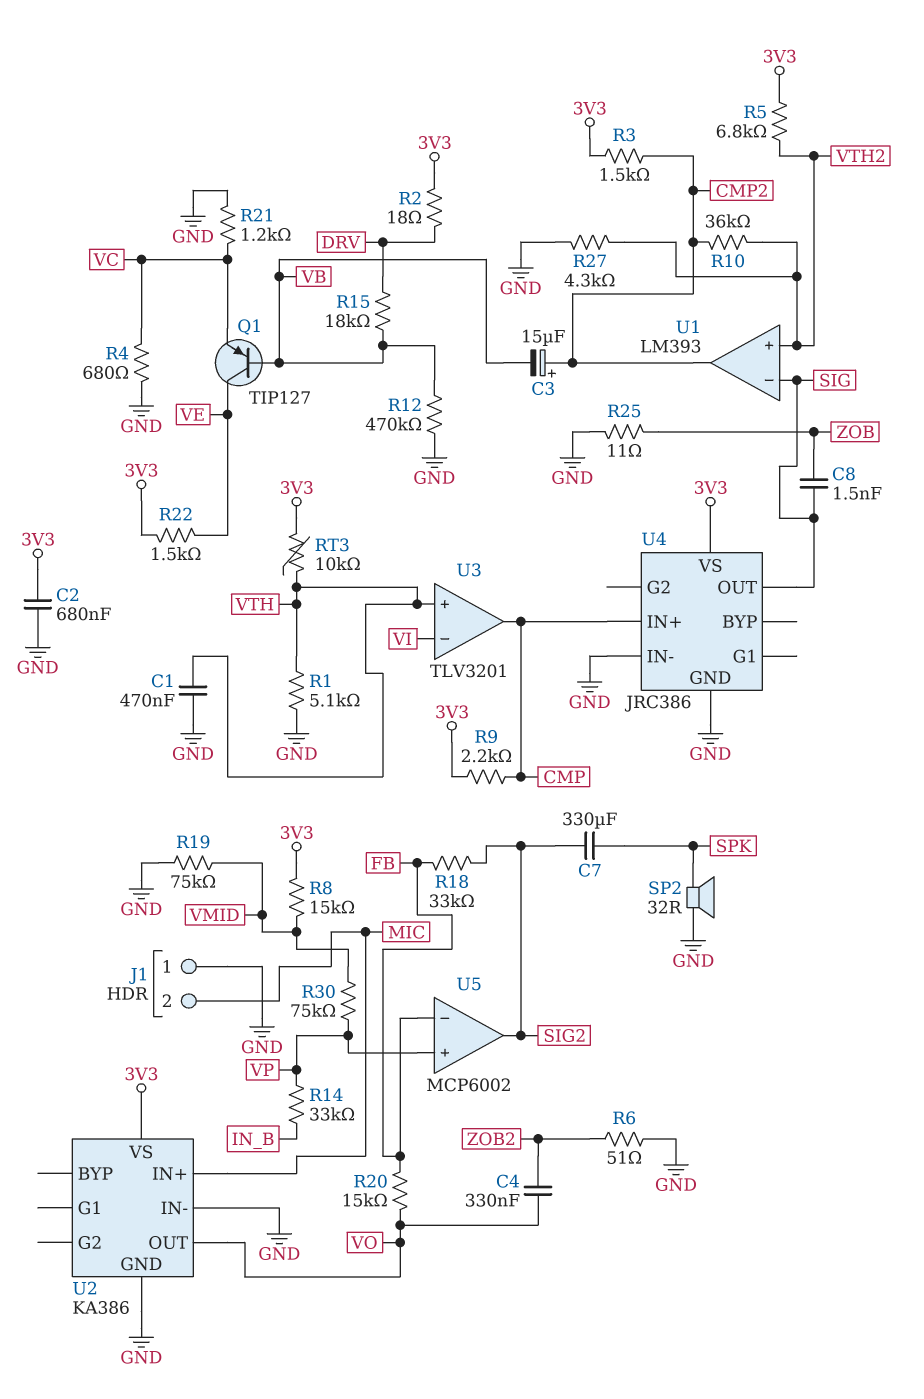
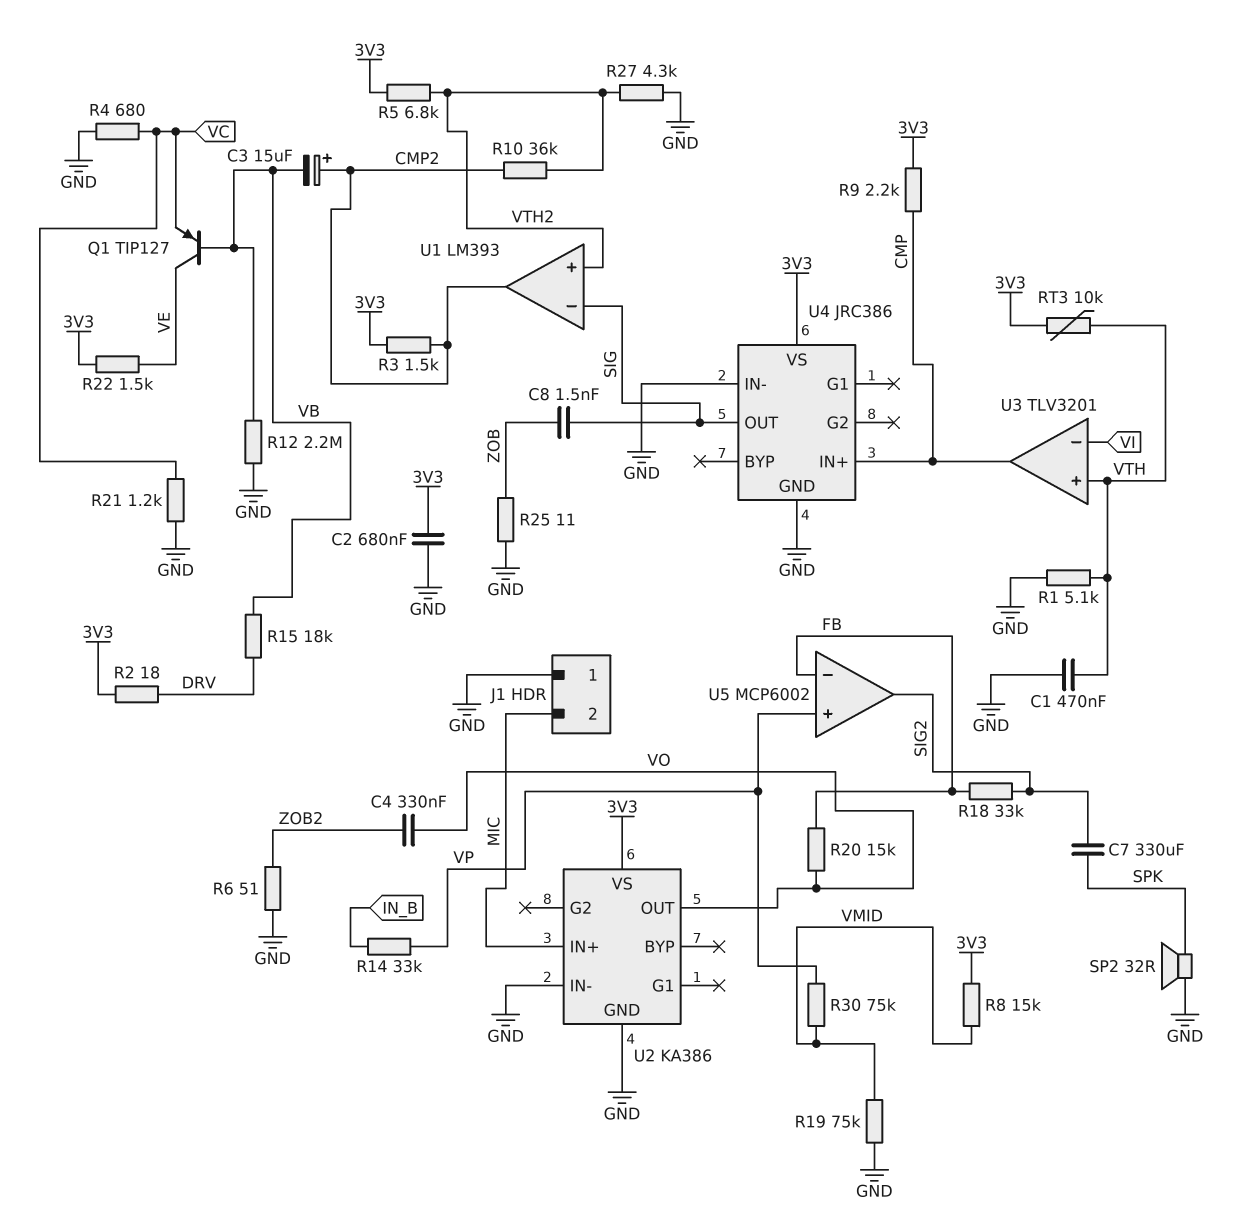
R12: 470k (GND, VB) -> 2.2M (GND, VB)

